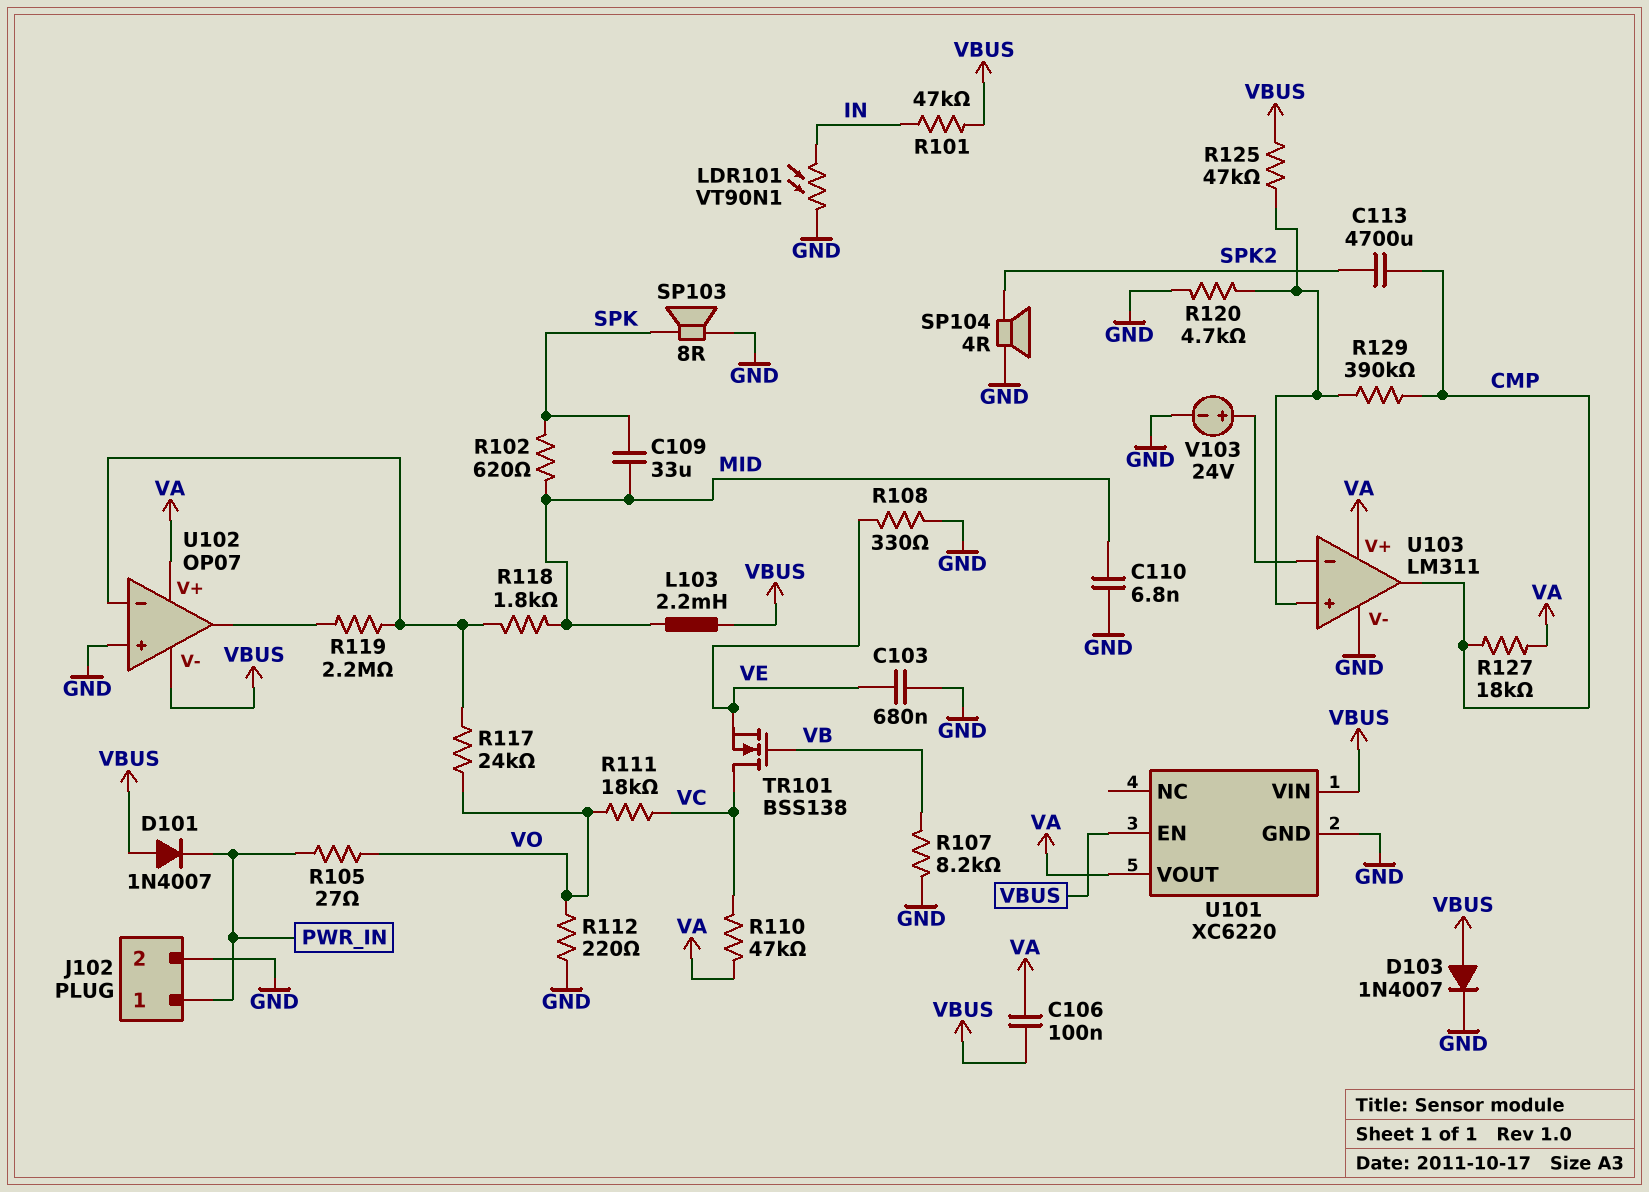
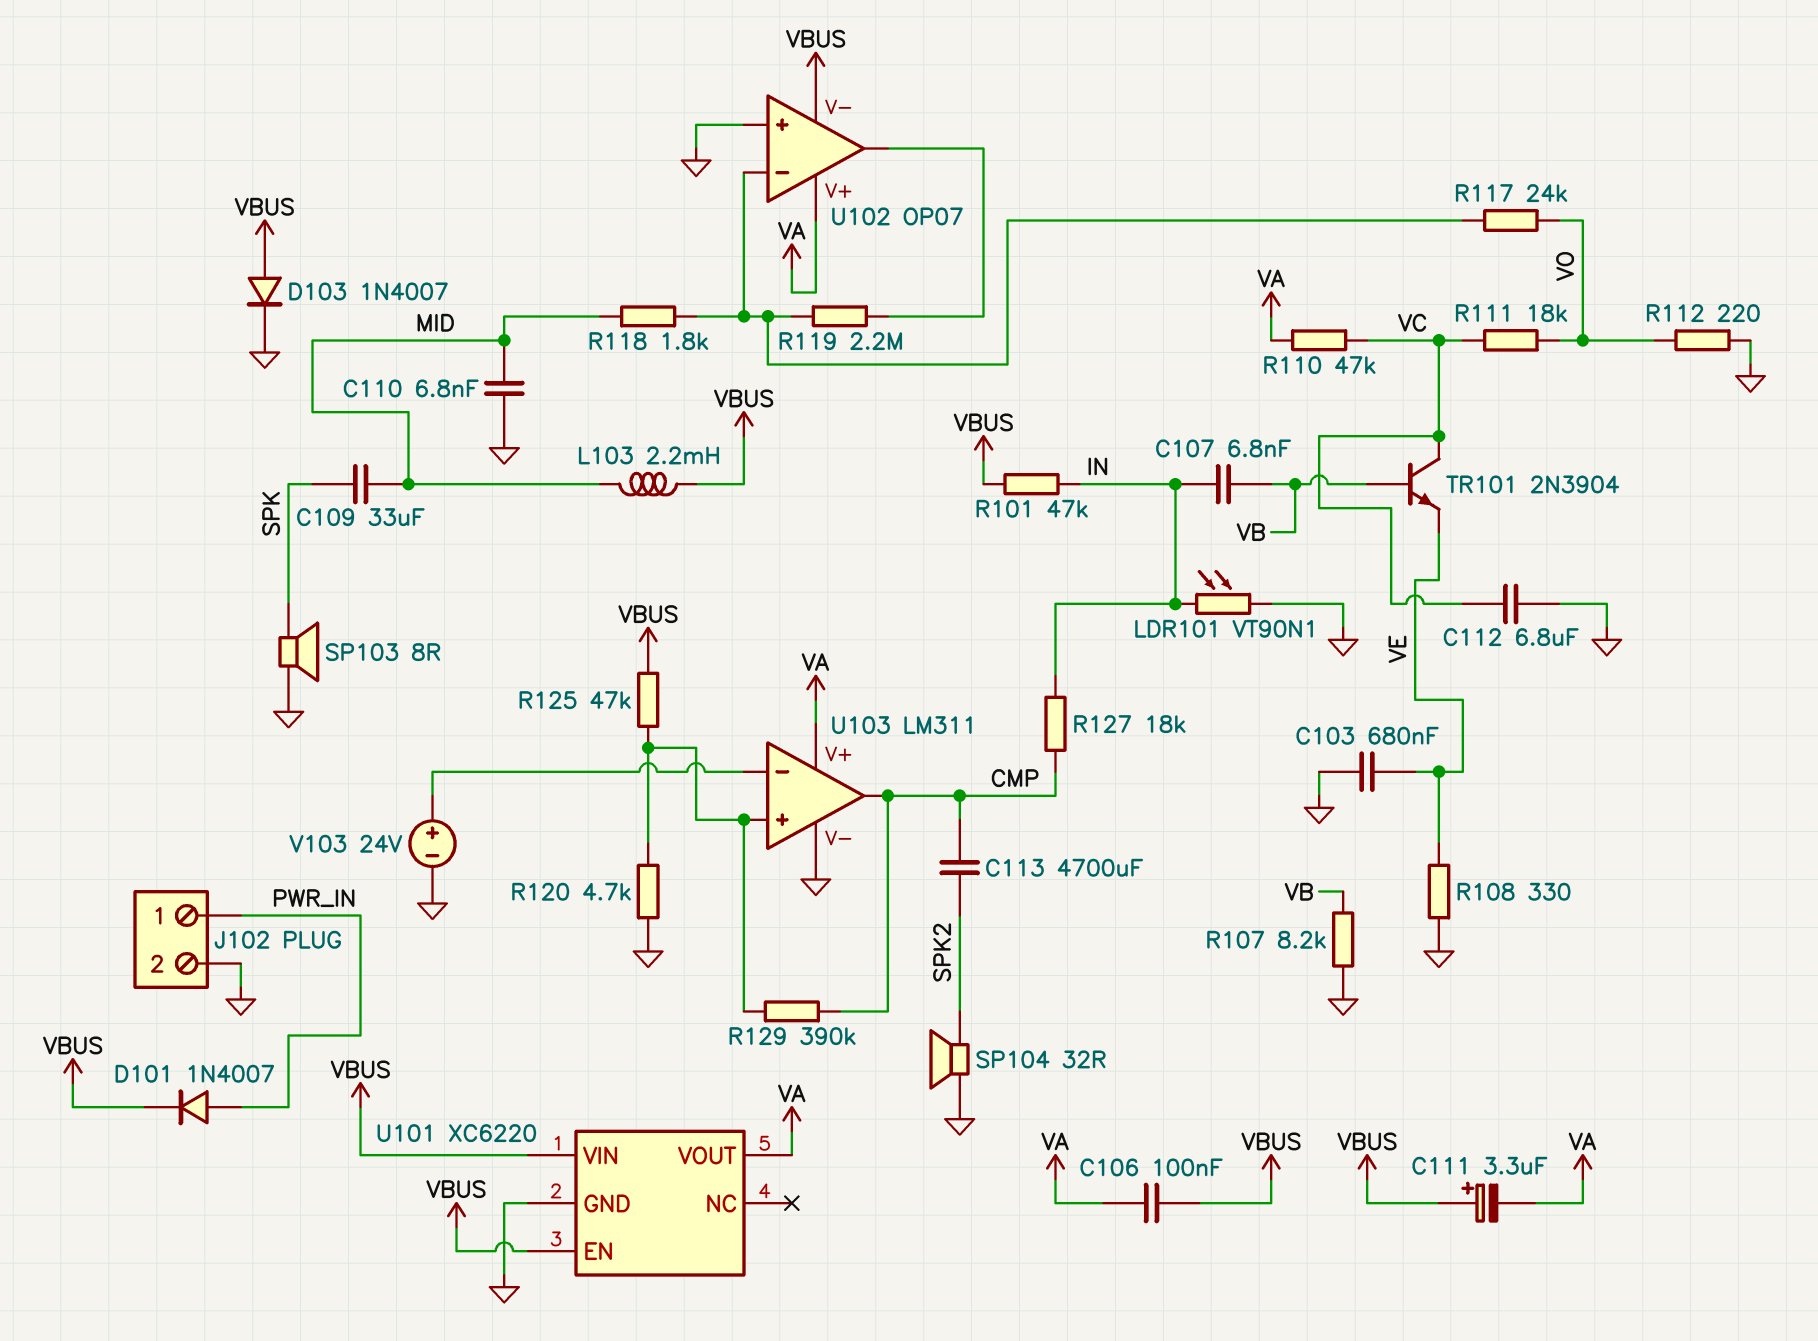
C107: none -> 6.8nF (IN, VB)
C111: none -> 3.3uF (plus VBUS, minus VA)
C112: none -> 6.8uF (GND, VC)
D101: diode 1N4007 (A VBUS, K PWR_IN) -> diode 1N4007 (A PWR_IN, K VBUS)
R102: 620 (MID, SPK) -> none
R105: 27 (PWR_IN, VO) -> none
R127: 18k (CMP, VA) -> 18k (CMP, IN)
SP104: speaker 4R (GND, SPK2) -> speaker 32R (GND, SPK2)
TR101: NMOS BSS138 (G VB, D VC, S VE) -> NPN 2N3904 (B VB, C VC, E VE)

